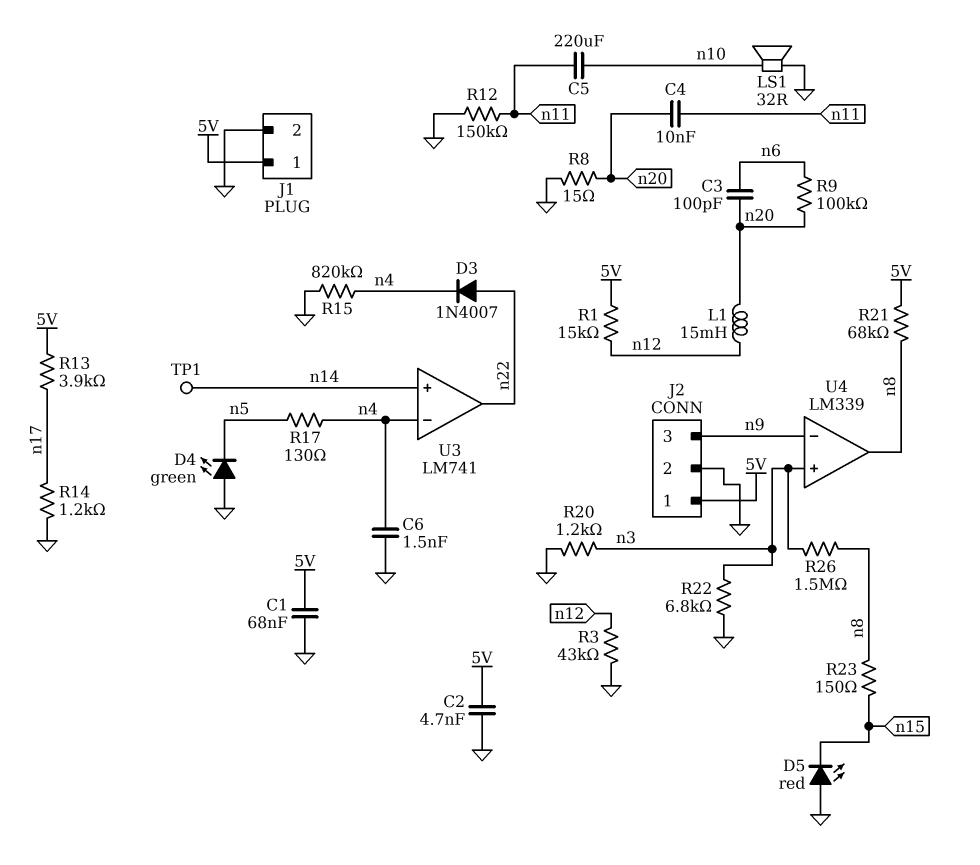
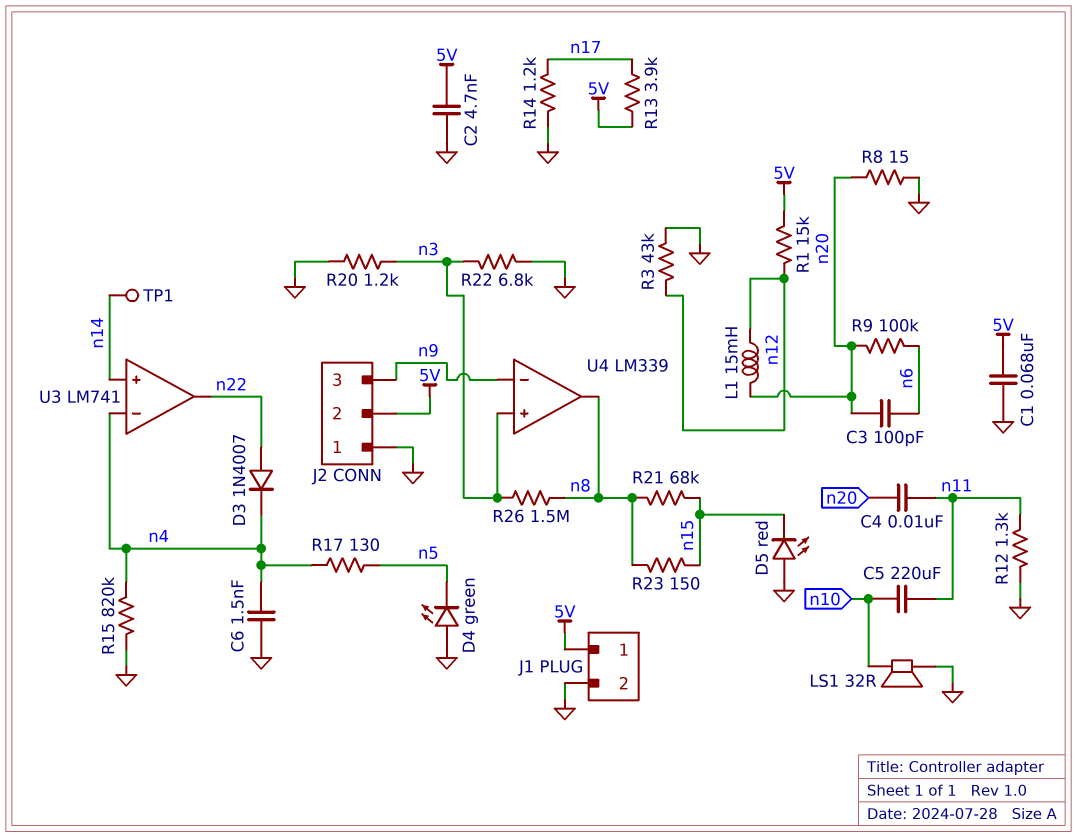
J2 pin 1: 5V -> GND
J2 pin 2: GND -> 5V
R12: 150k (GND, n11) -> 1.3k (GND, n11)
R21: 68k (5V, n8) -> 68k (n8, n15)

